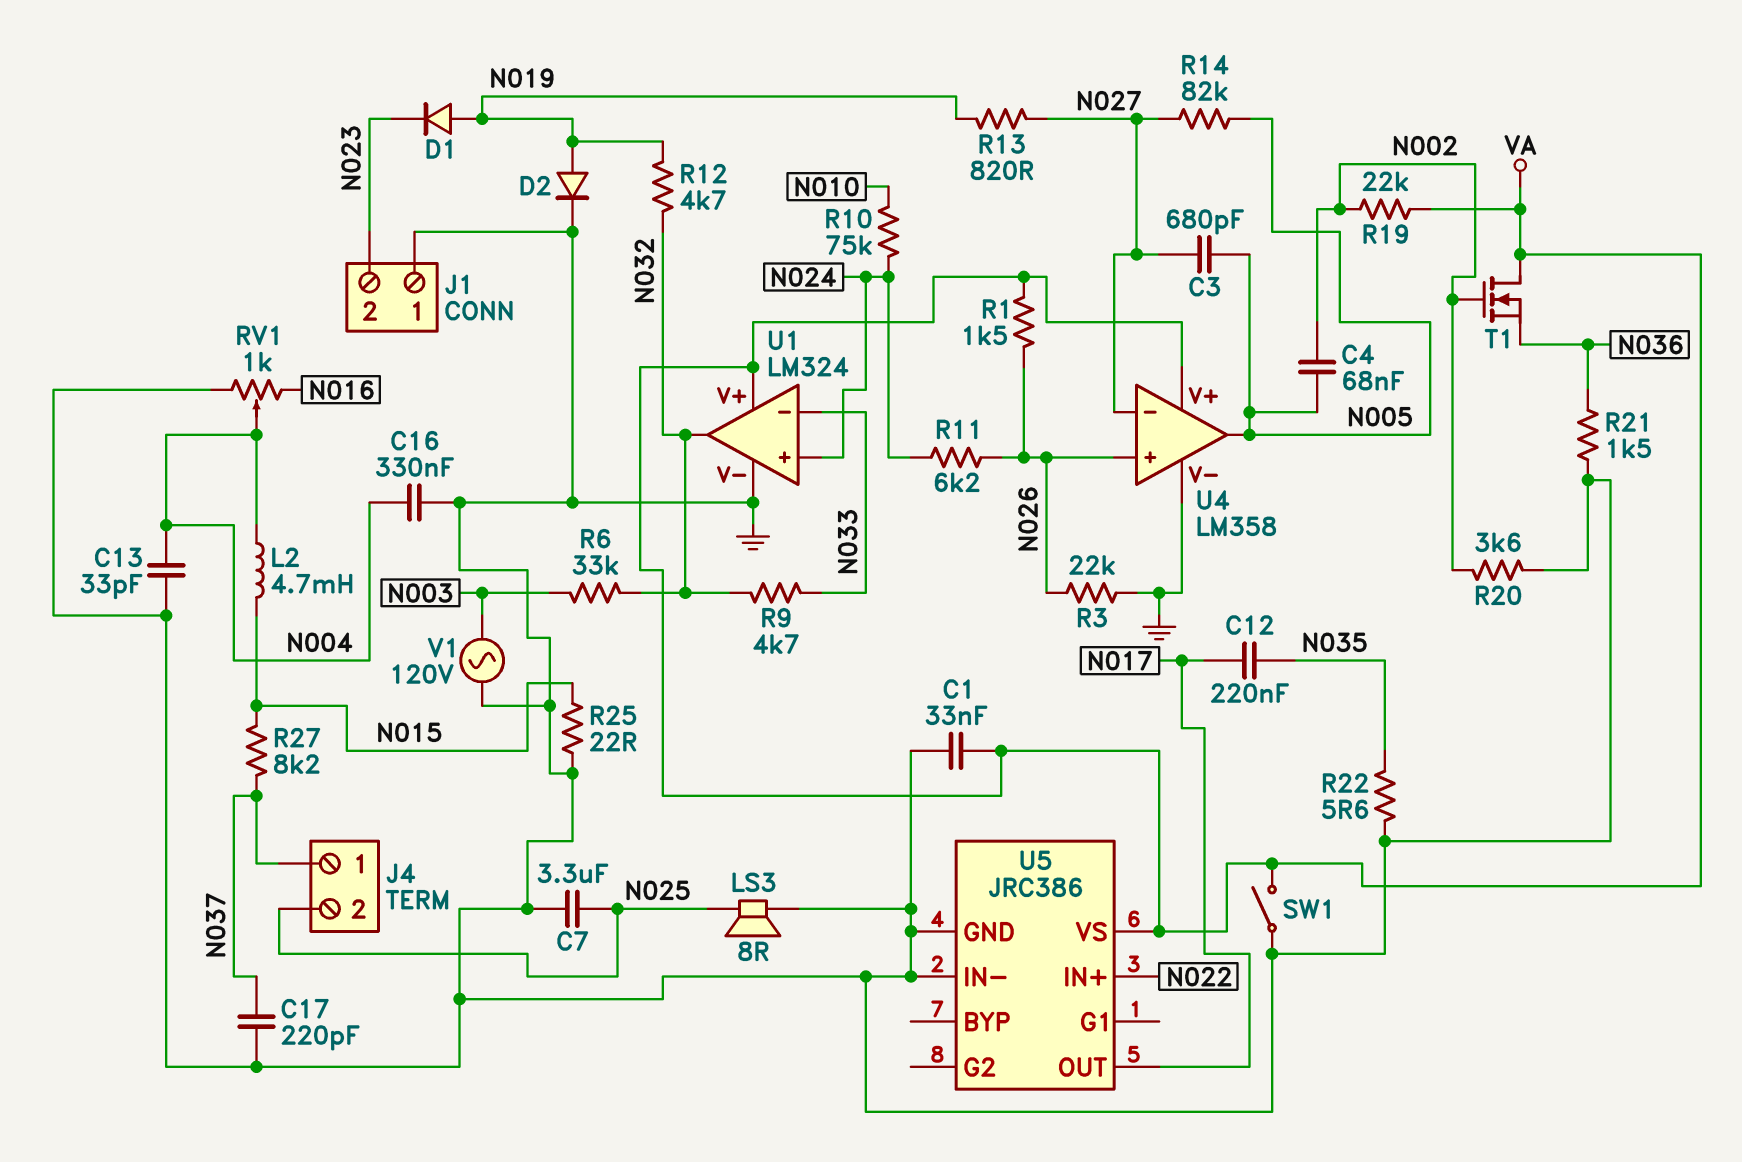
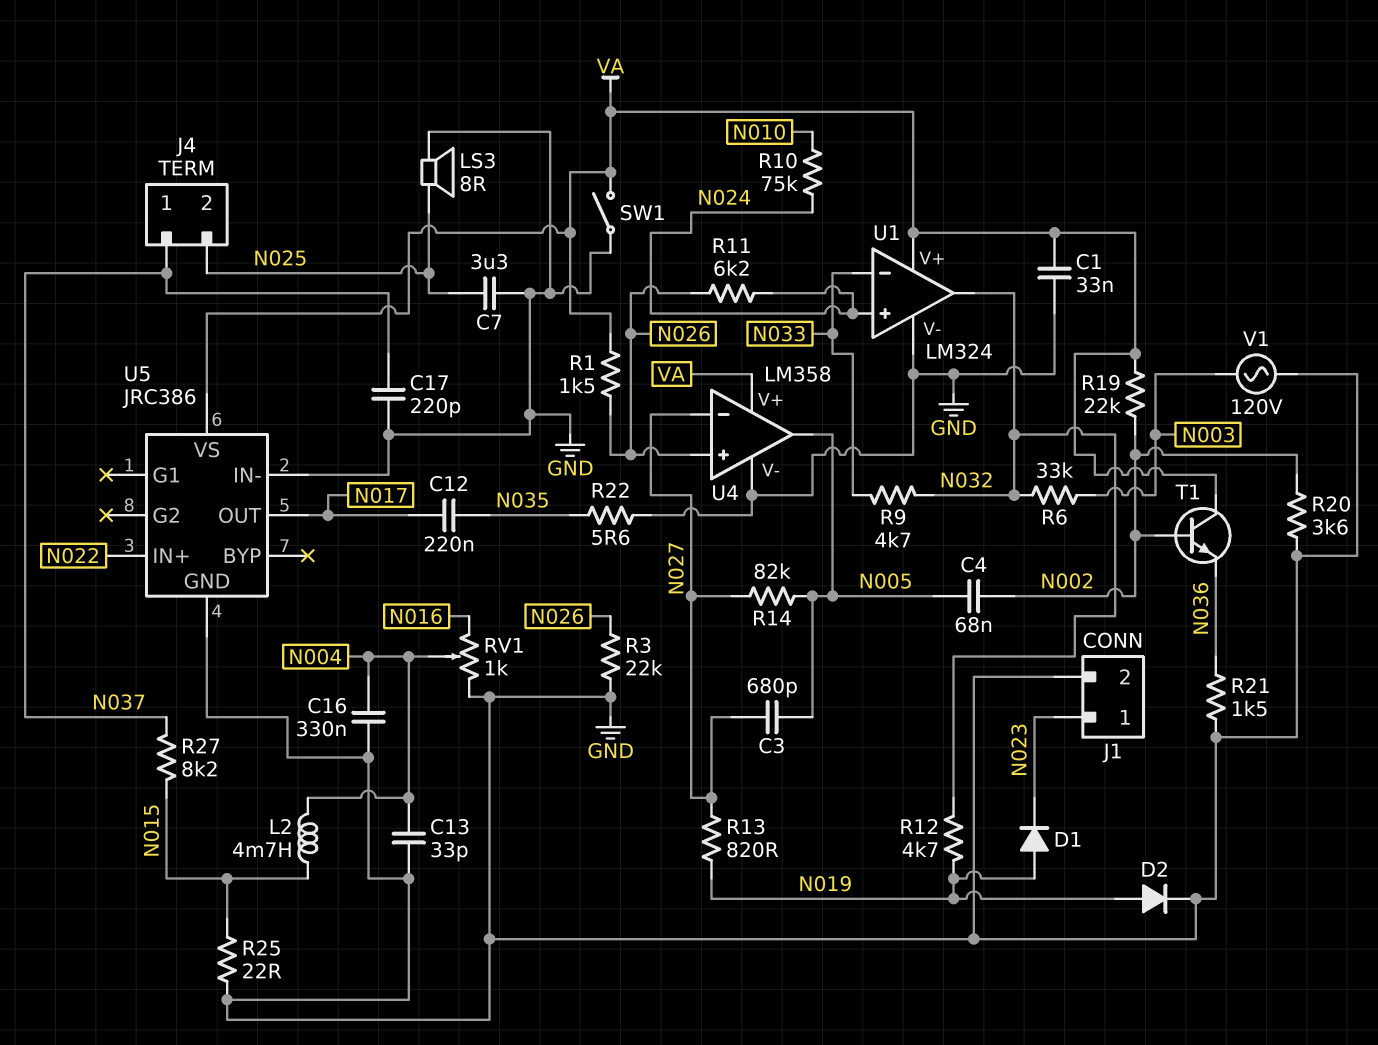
J1 pin 1: GND -> N023
J1 pin 2: N023 -> GND
T1: NMOS (G N002, D VA, S N036) -> NPN (B N002, C VA, E N036)

